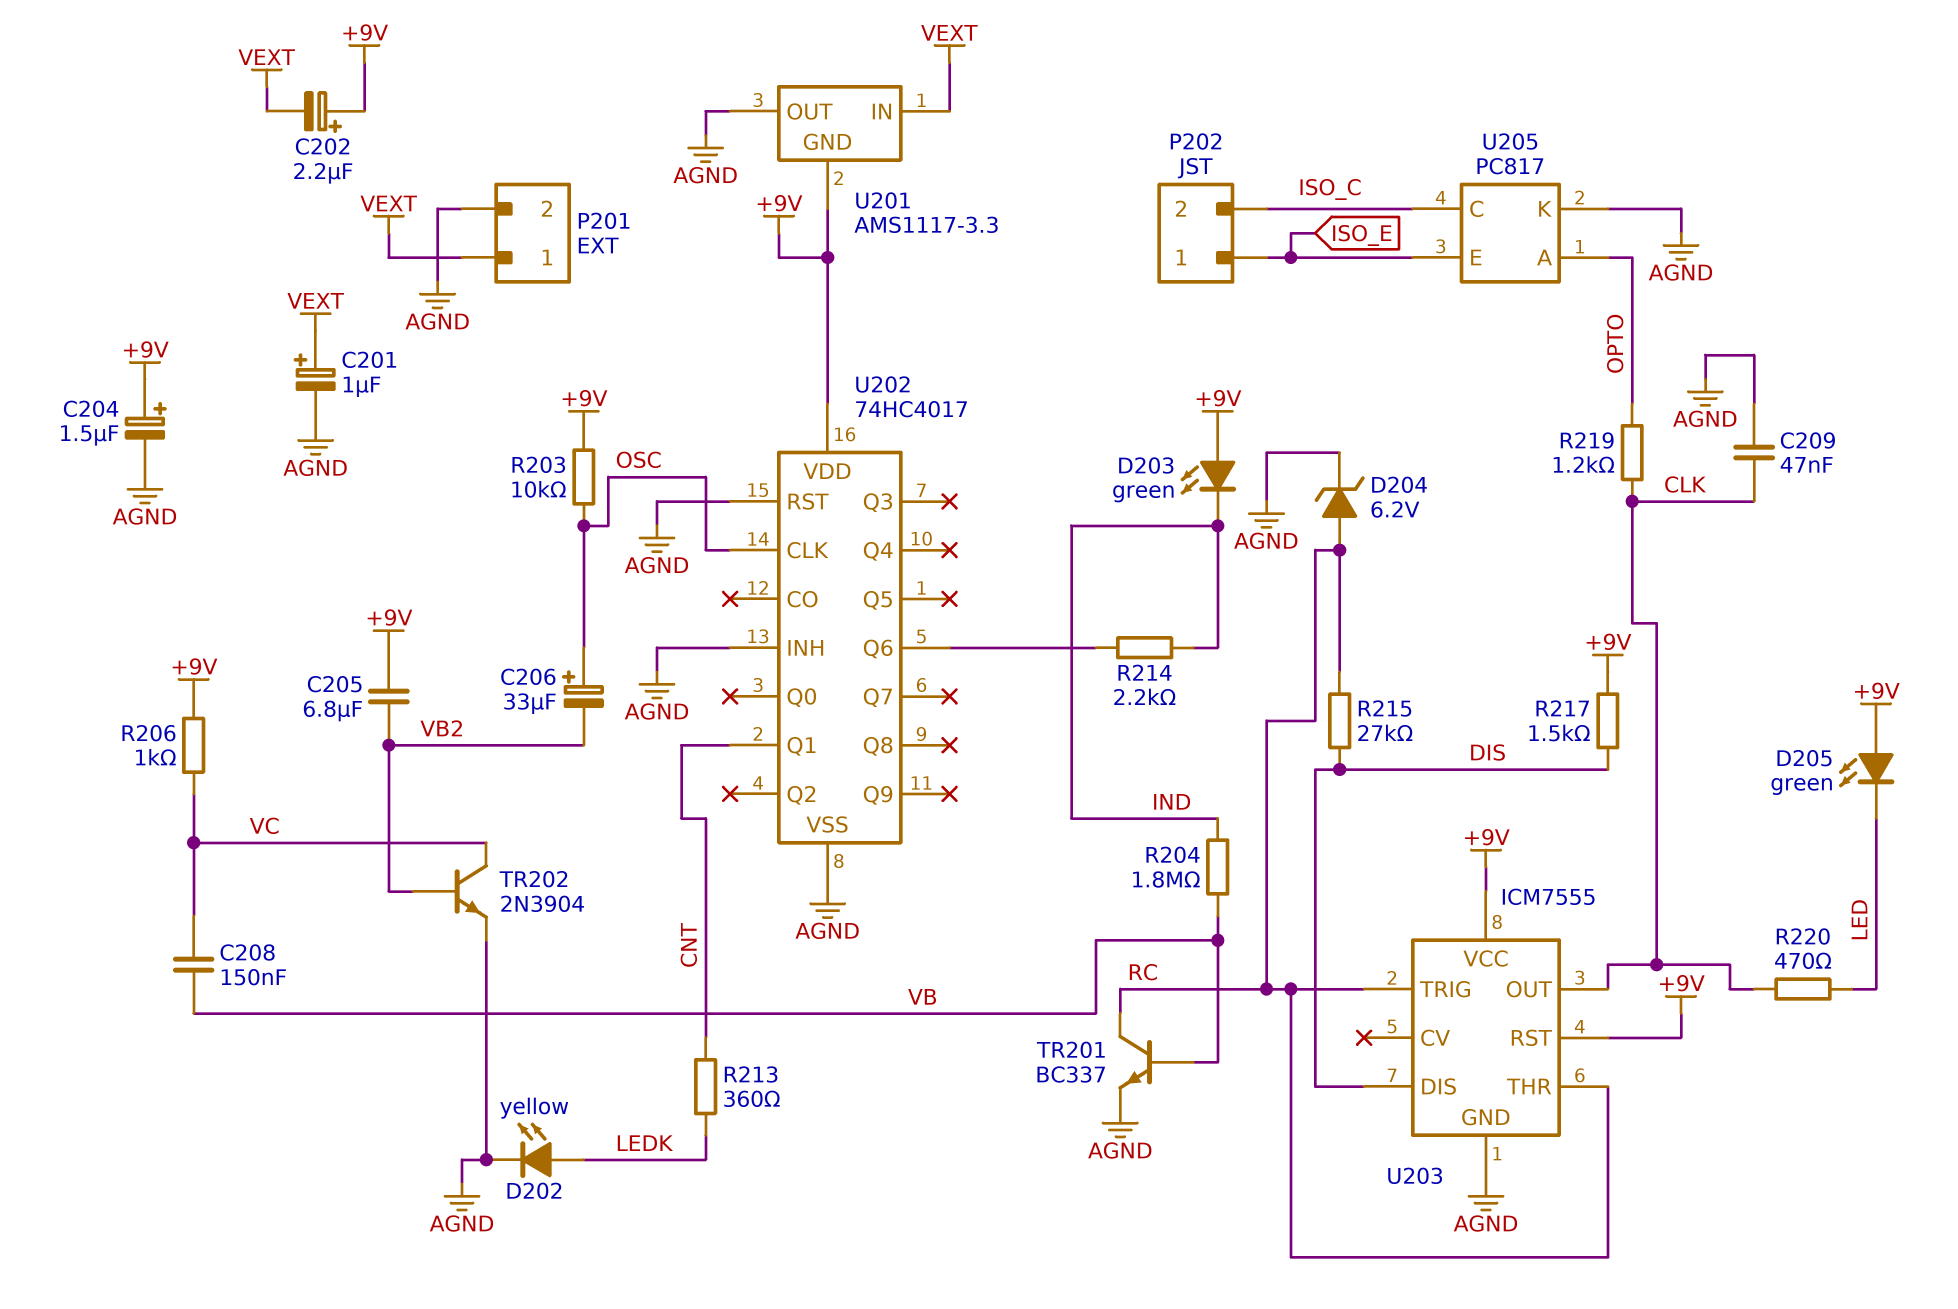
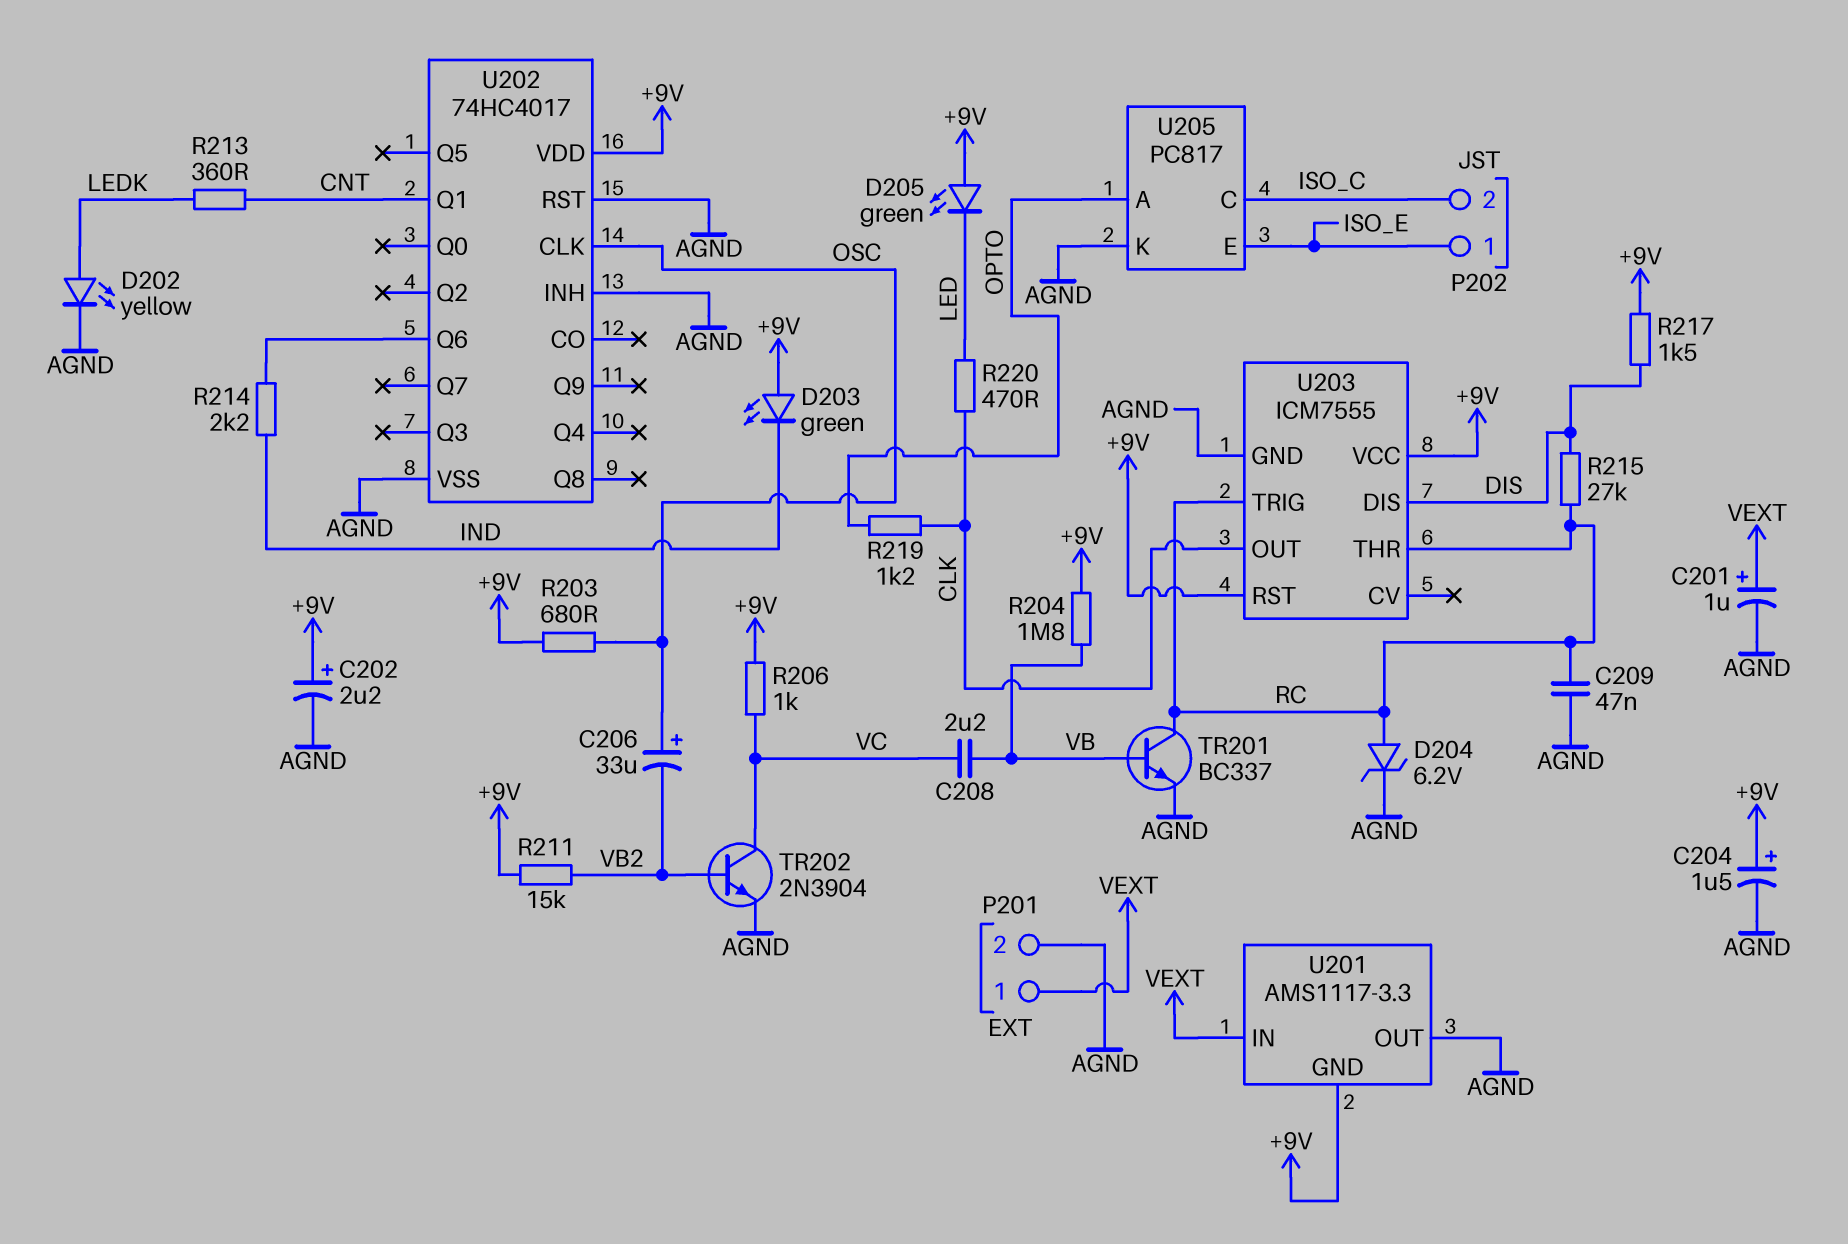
C202: 2.2uF (plus +9V, minus VEXT) -> 2.2uF (plus +9V, minus AGND)
C205: 6.8uF (+9V, VB2) -> none
C208: 150nF (VB, VC) -> 2.2uF (VB, VC)
C209: 47nF (AGND, CLK) -> 47nF (AGND, RC)
R203: 10k (+9V, OSC) -> 680 (+9V, OSC)
R204: 1.8M (IND, VB) -> 1.8M (+9V, VB)
R211: none -> 15k (+9V, VB2)

